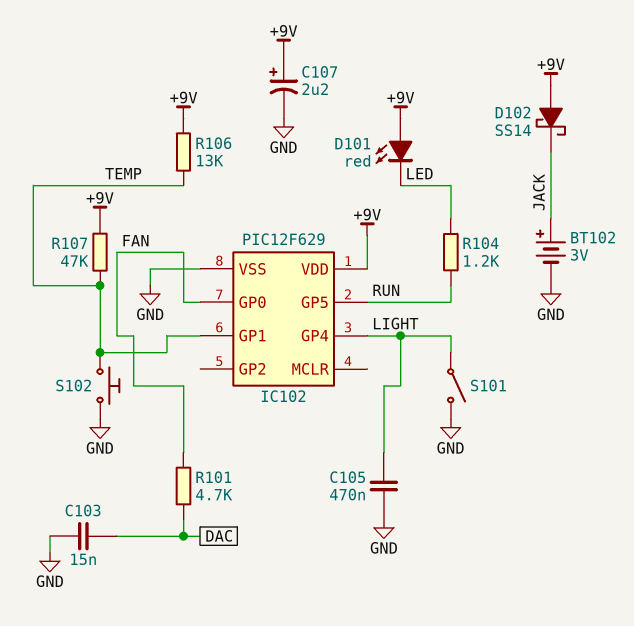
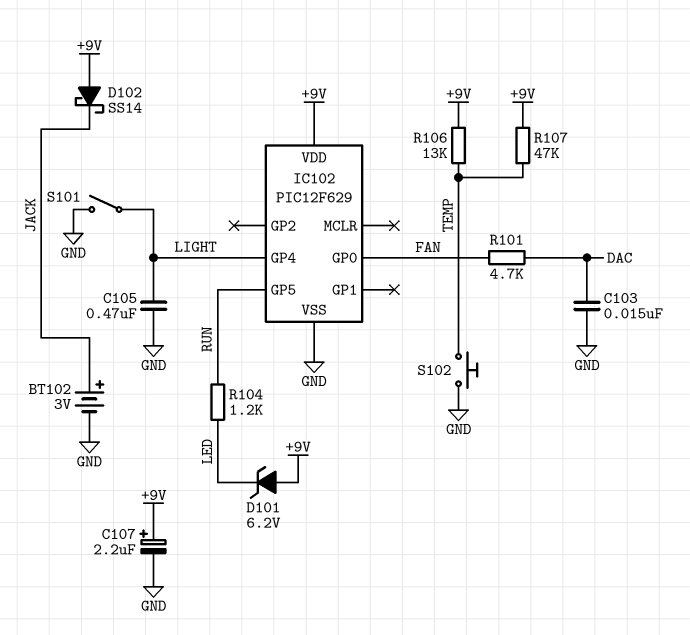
D101: LED red (A +9V, K LED) -> zener 6.2V (A +9V, K LED)
IC102 pin GP1: TEMP -> none

